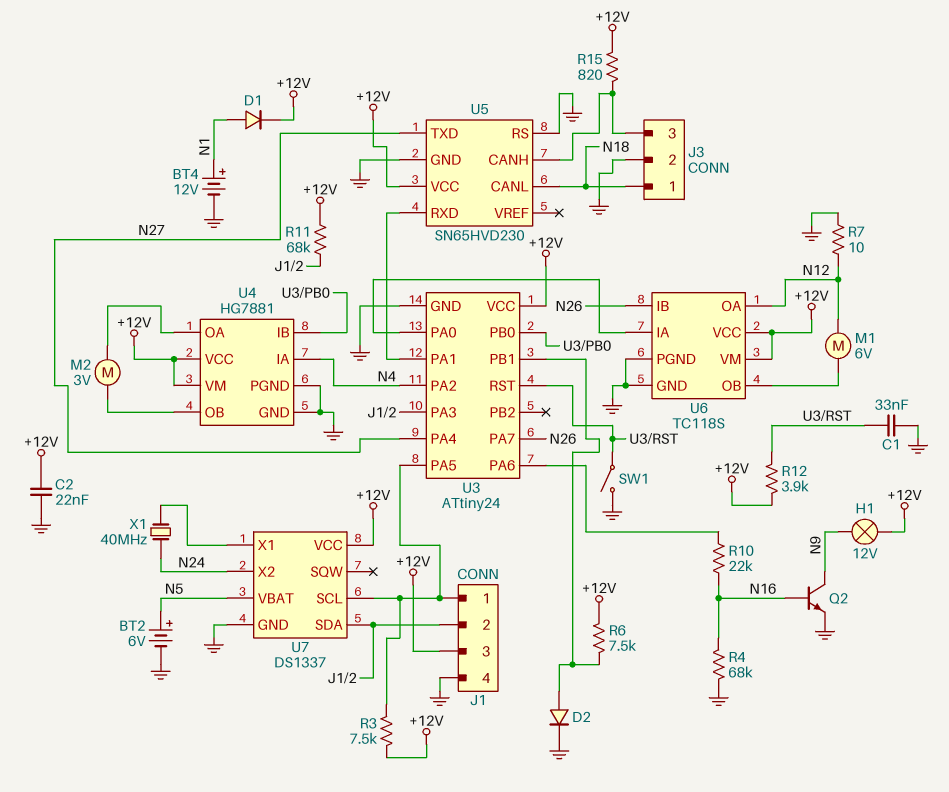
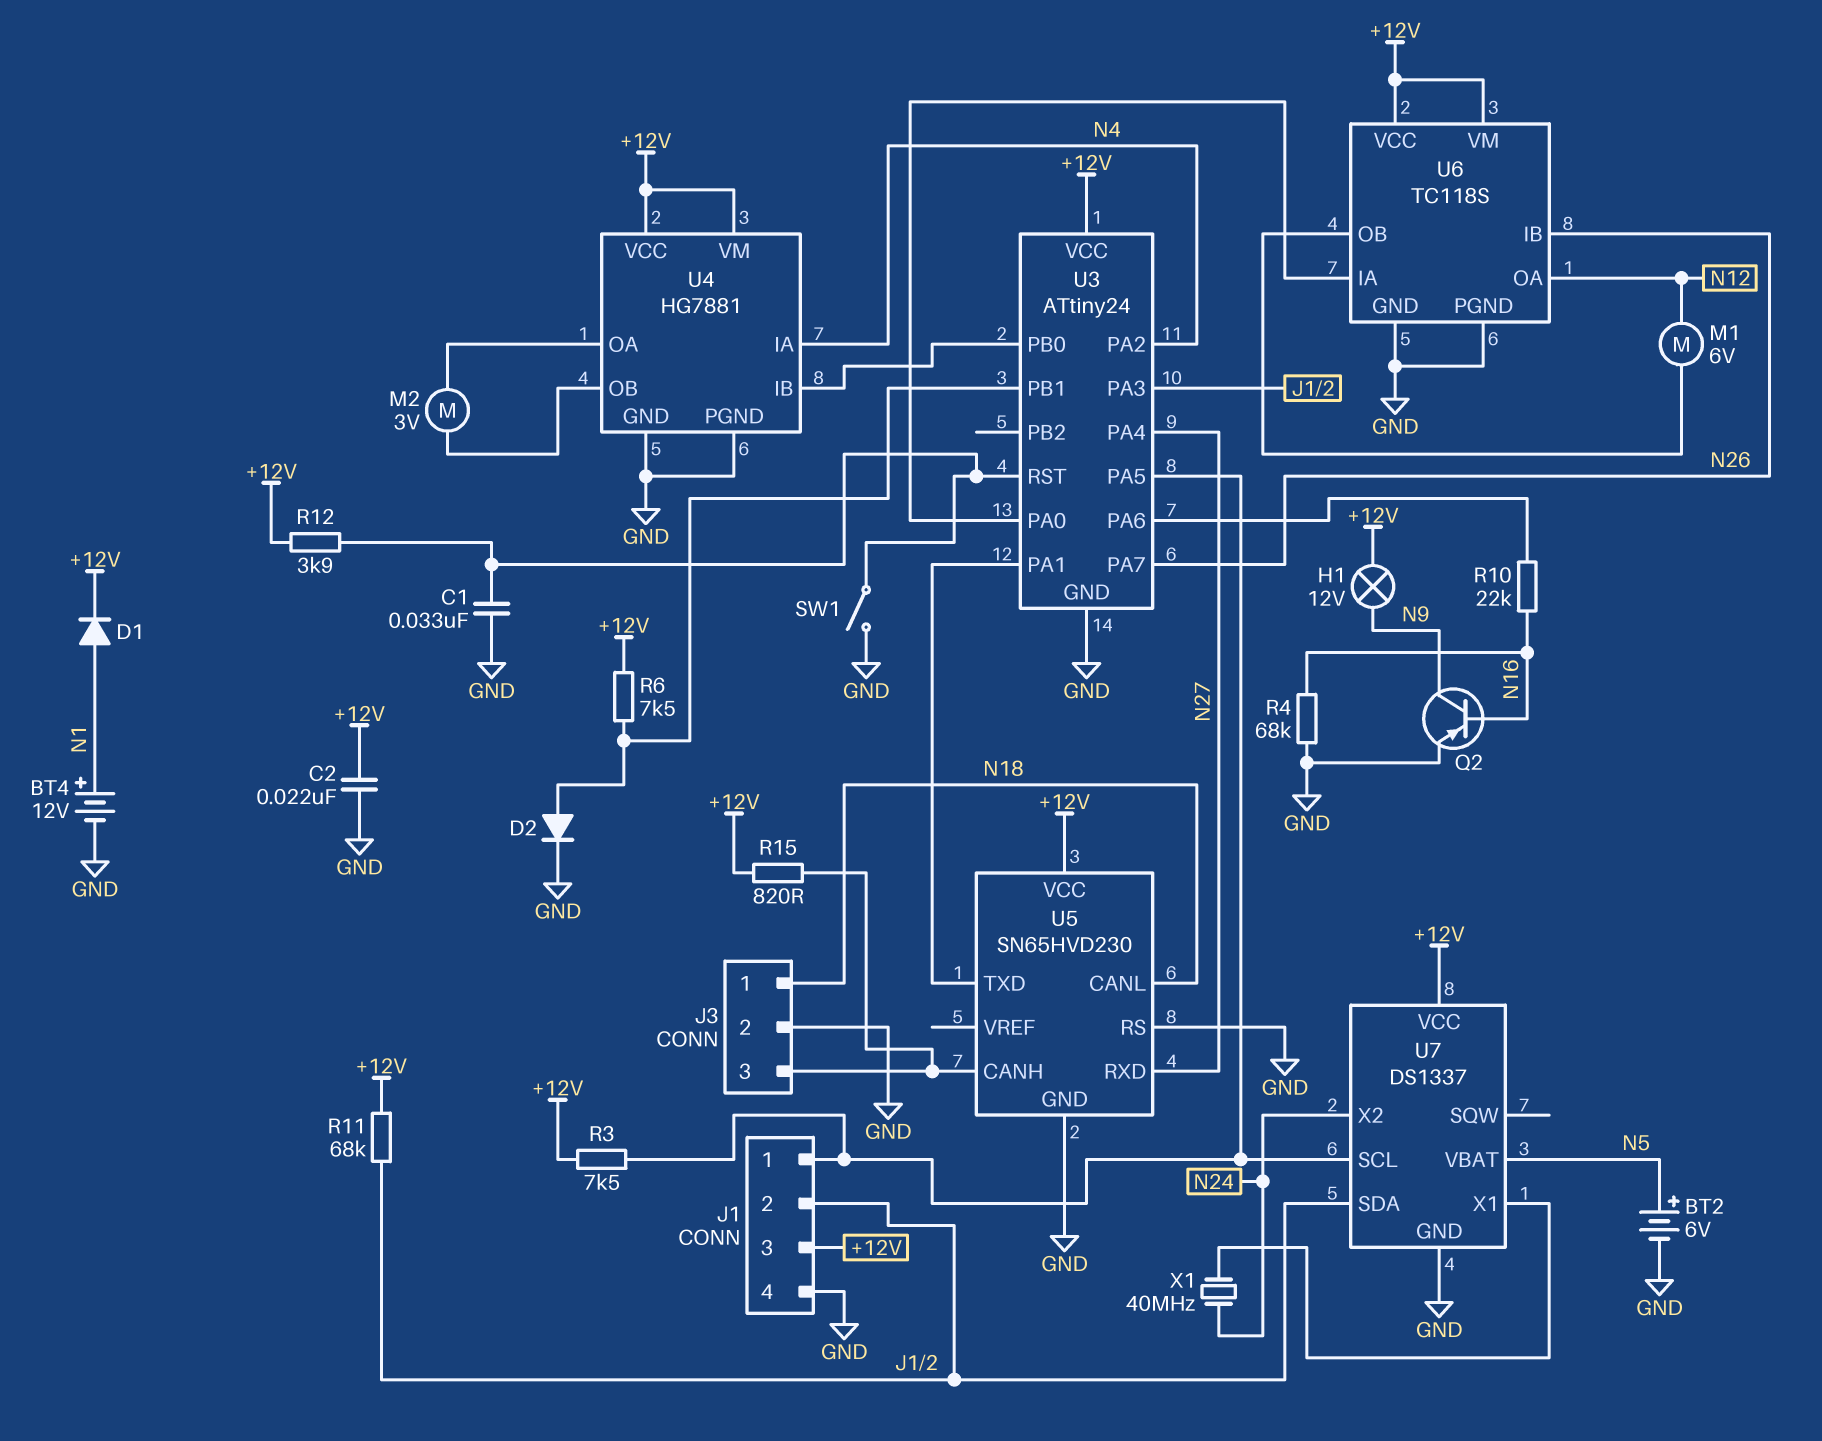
Q2: NPN (B N16, C N9, E GND) -> PNP (B N16, C N9, E GND)
R7: 10 (GND, N12) -> none
U5 pin RXD: U3/PA1 -> N27
U5 pin TXD: N27 -> U3/PA1

